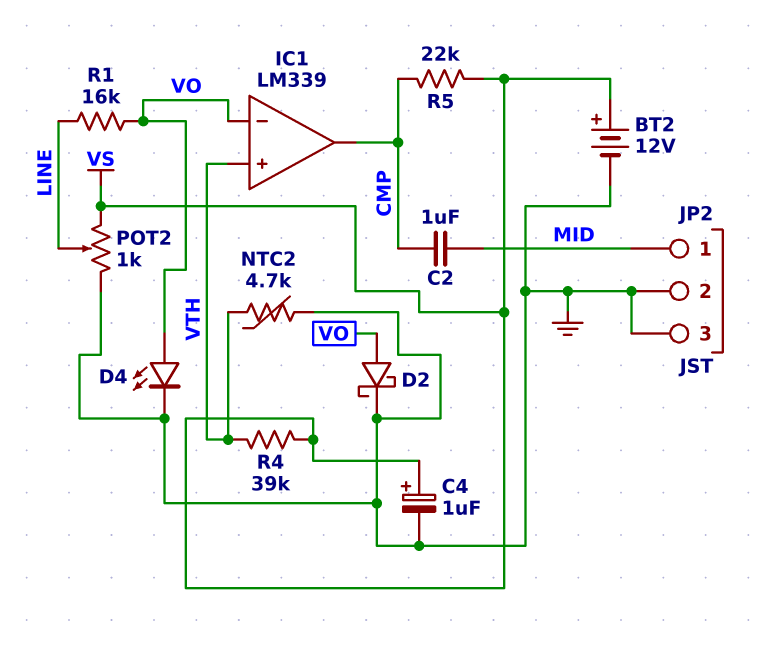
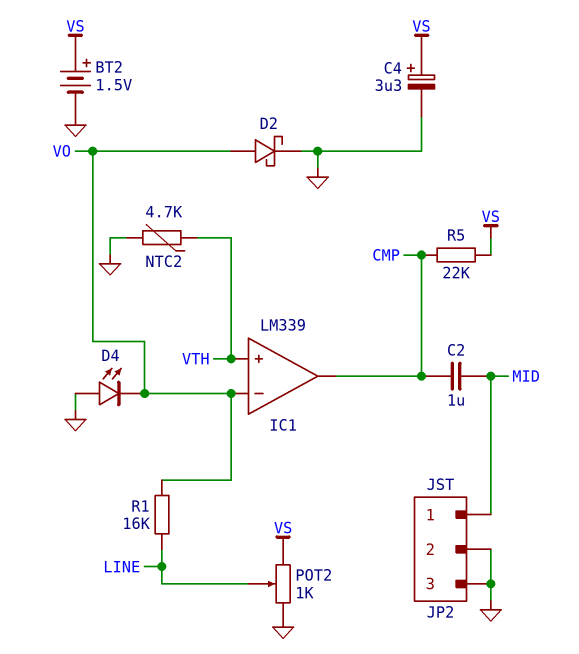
BT2: 12V (plus VS, minus GND) -> 1.5V (plus VS, minus GND)
C4: 1uF (plus VS, minus GND) -> 3.3uF (plus VS, minus GND)
D4: LED (A VO, K GND) -> LED (A GND, K VO)
R4: 39k (VS, VTH) -> none

